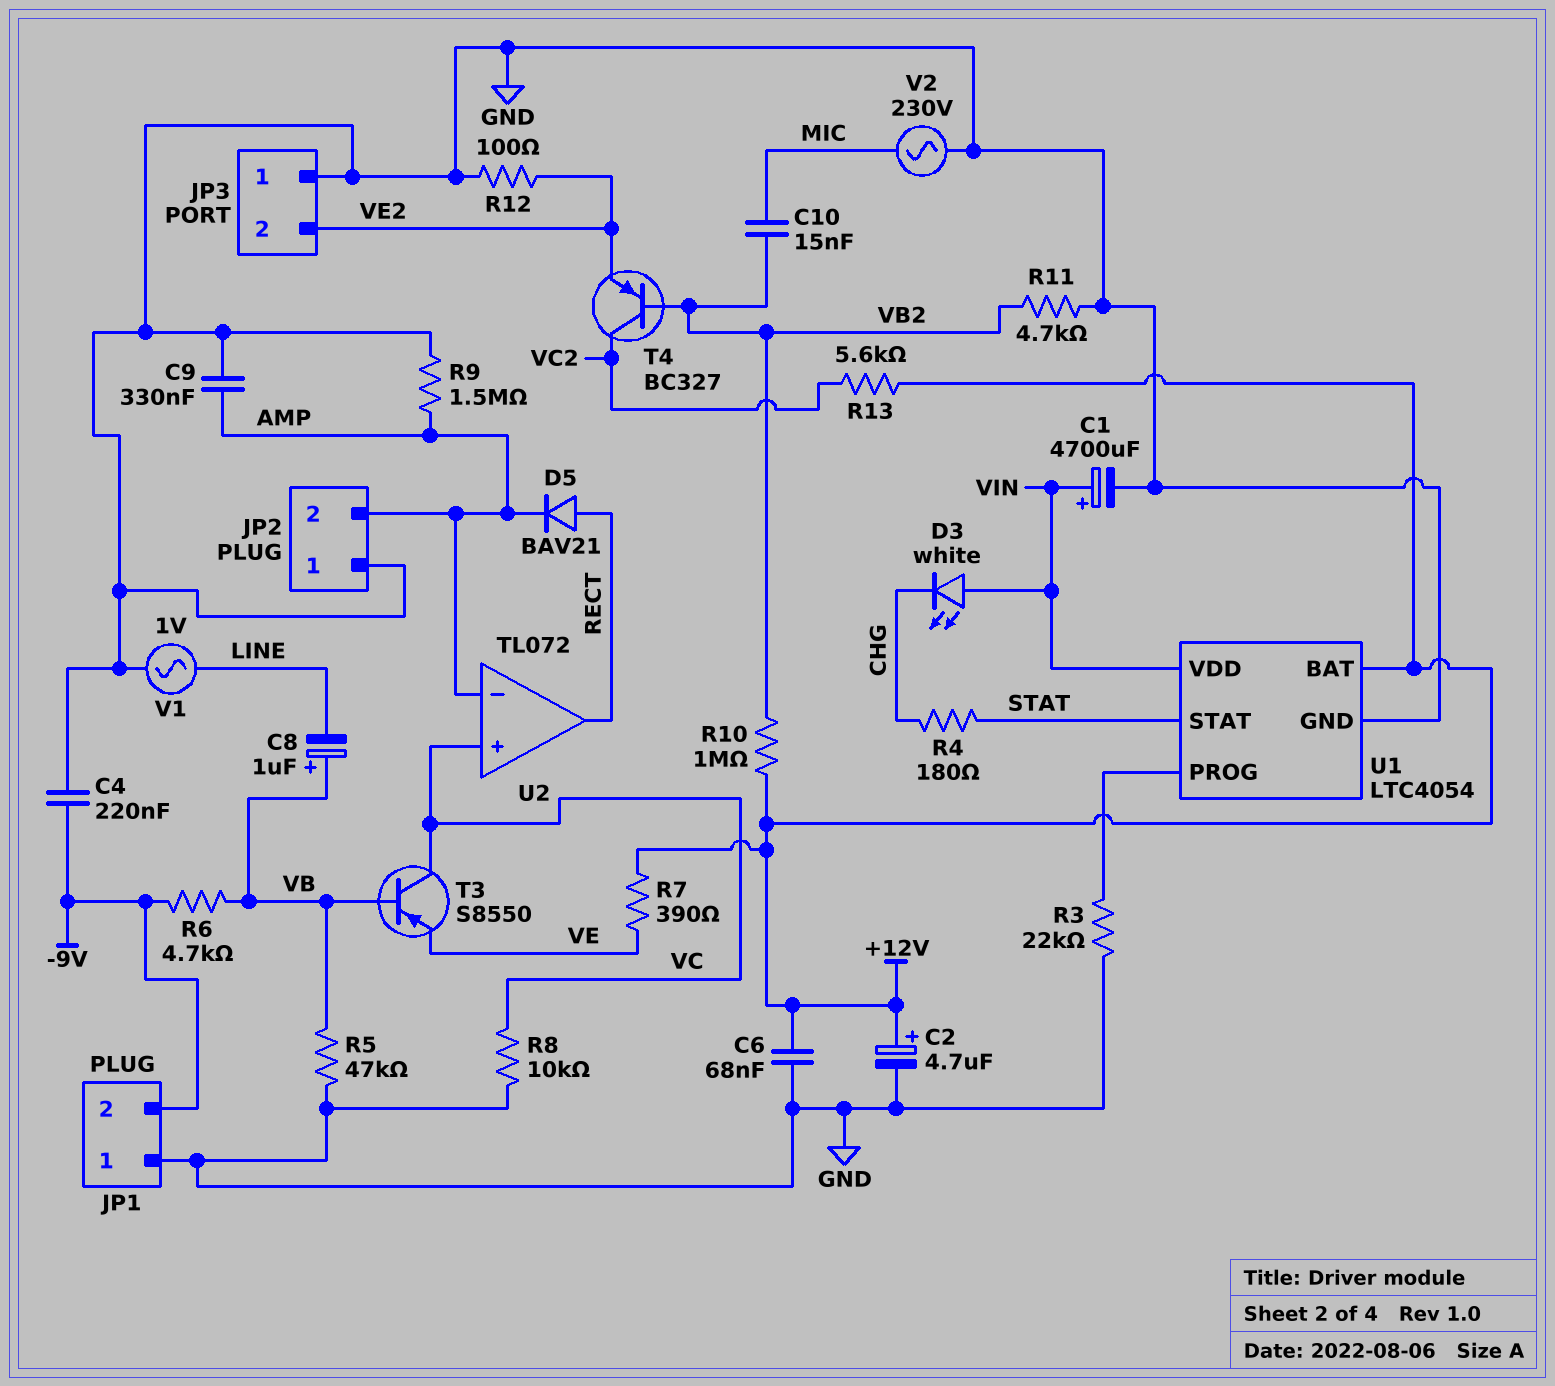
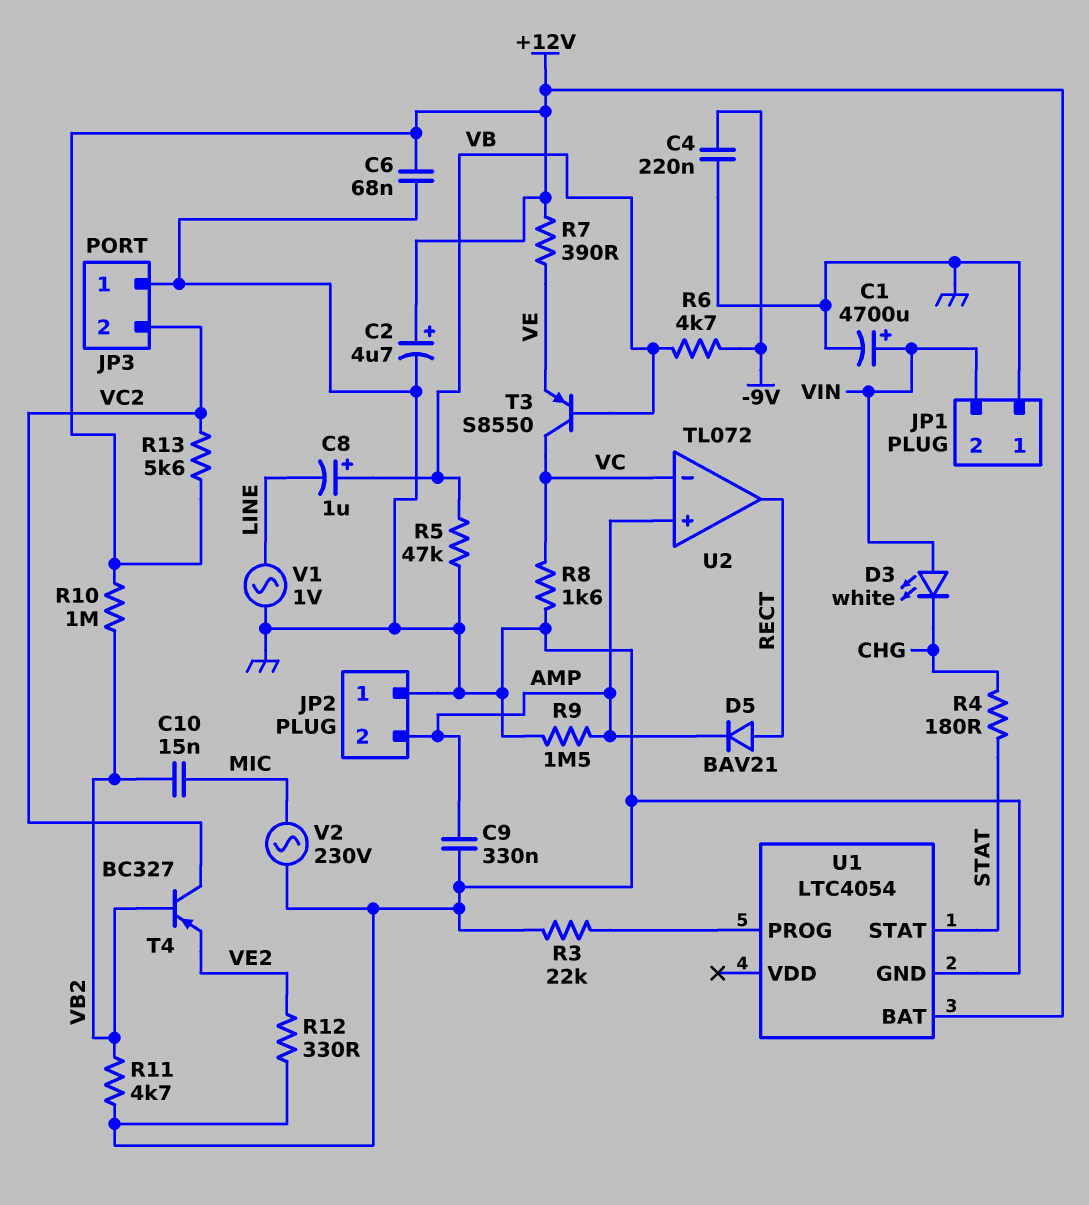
JP1 pin 2: -9V -> VIN
JP3 pin 2: VE2 -> VC2
R8: 10k (GND, VC) -> 1.6k (GND, VC)
R12: 100 (GND, VE2) -> 330 (GND, VE2)
U1 pin VDD: VIN -> none
U2 pin in+: VC -> AMP
U2 pin in-: AMP -> VC

